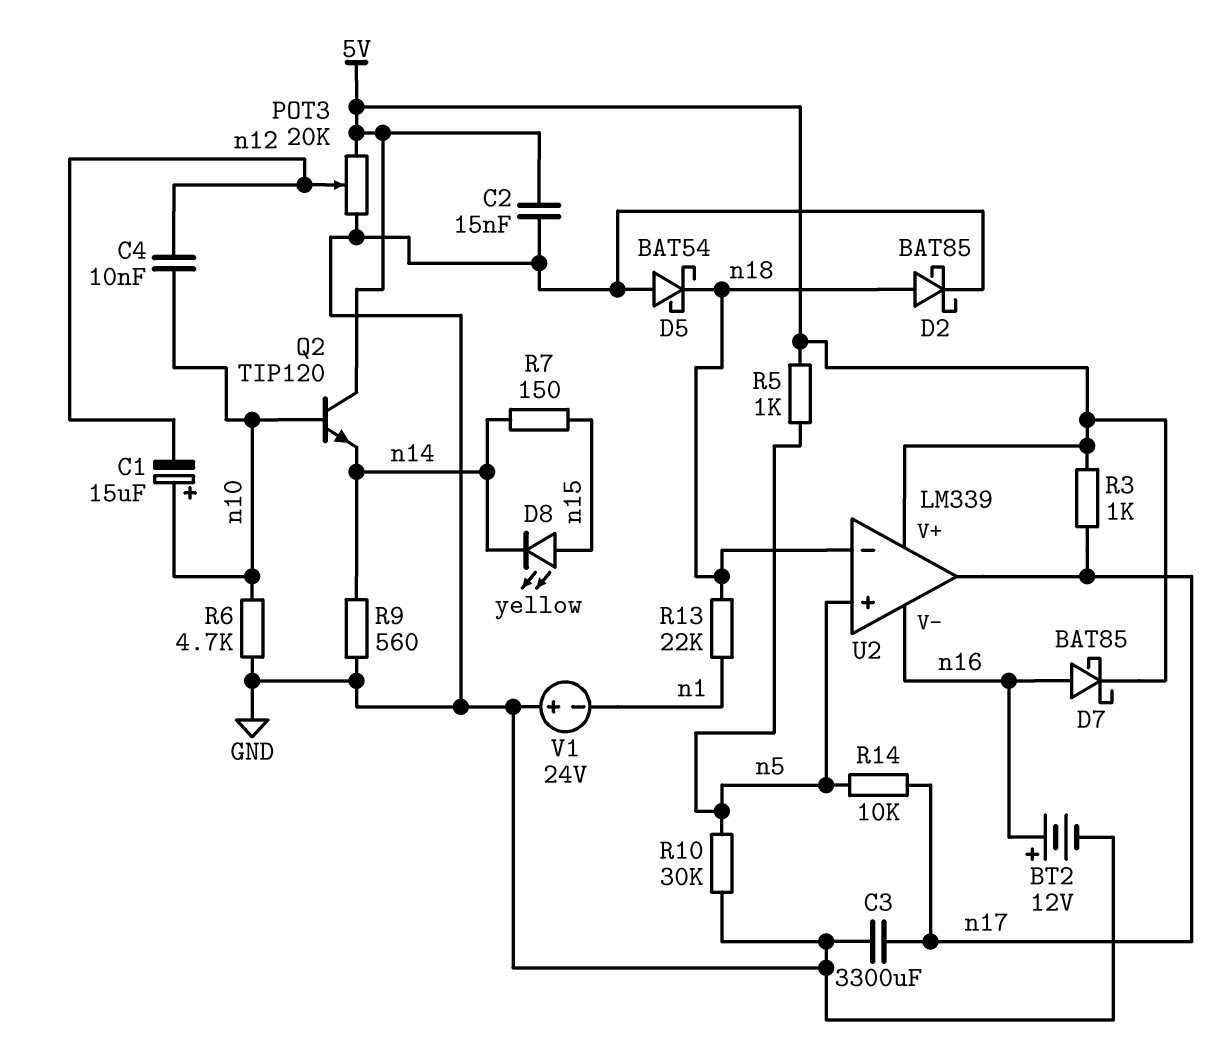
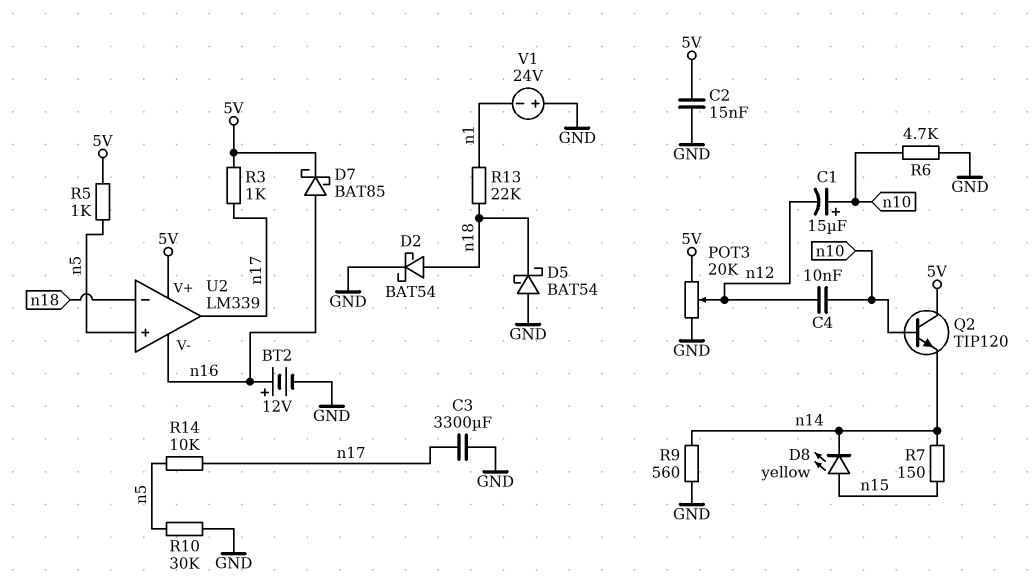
D2: schottky BAT85 (A n18, K GND) -> schottky BAT54 (A n18, K GND)

